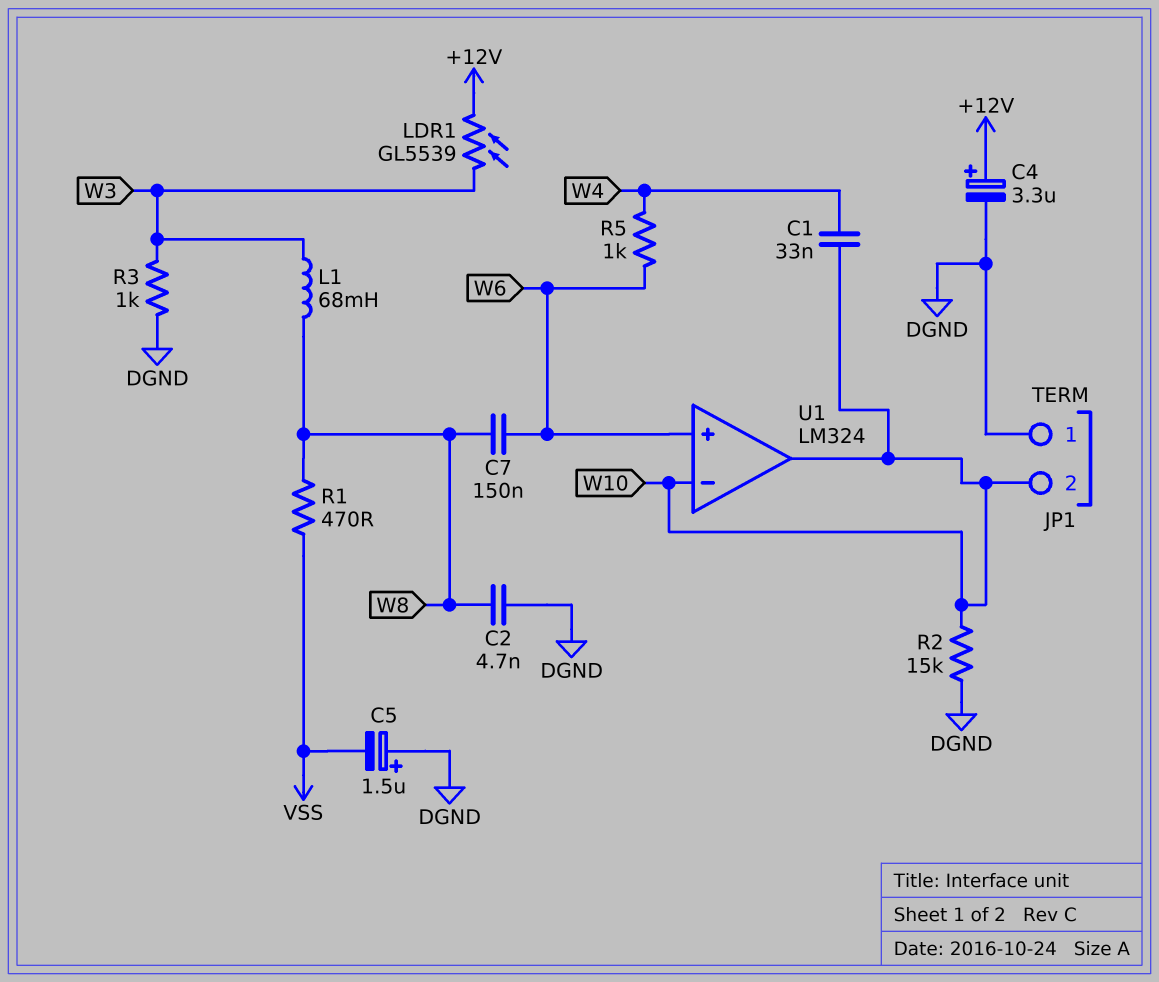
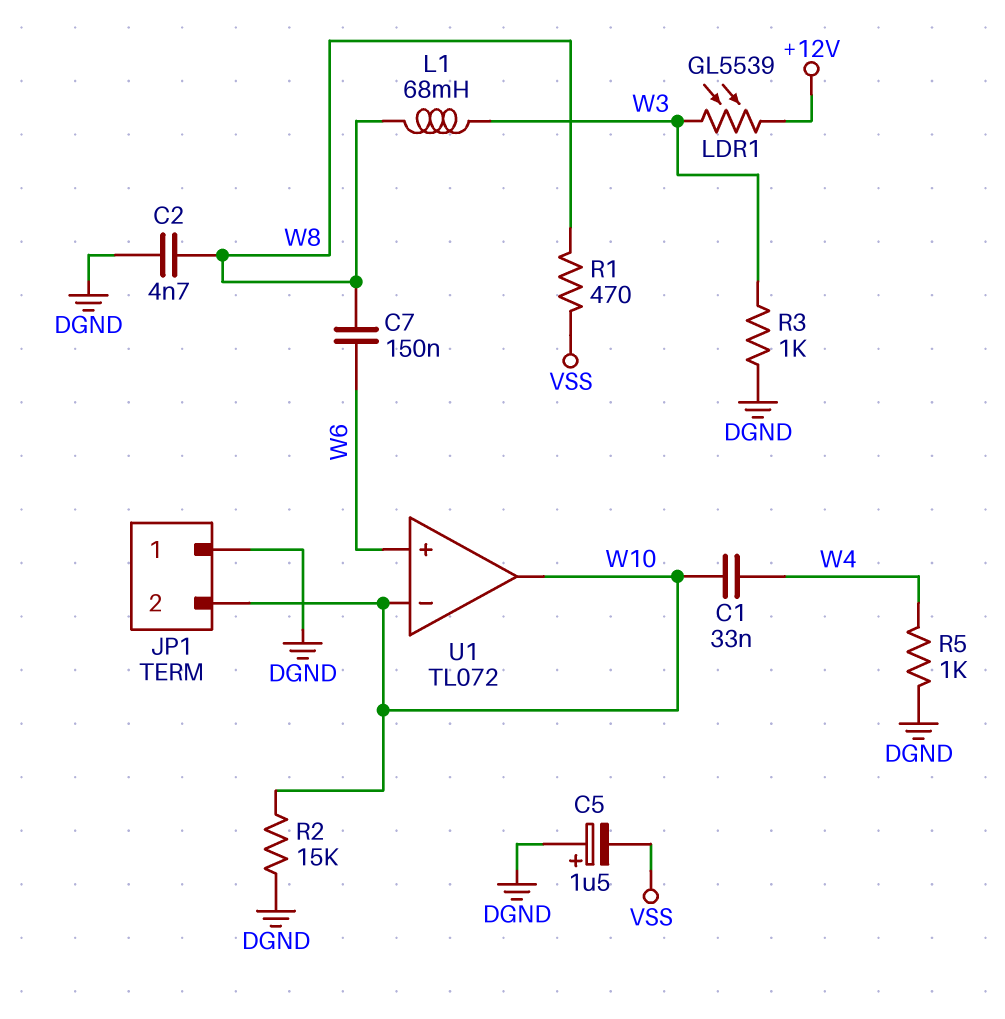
C4: 3.3uF (plus +12V, minus DGND) -> none
R5: 1k (W4, W6) -> 1k (DGND, W4)
U1: LM324 -> TL072

